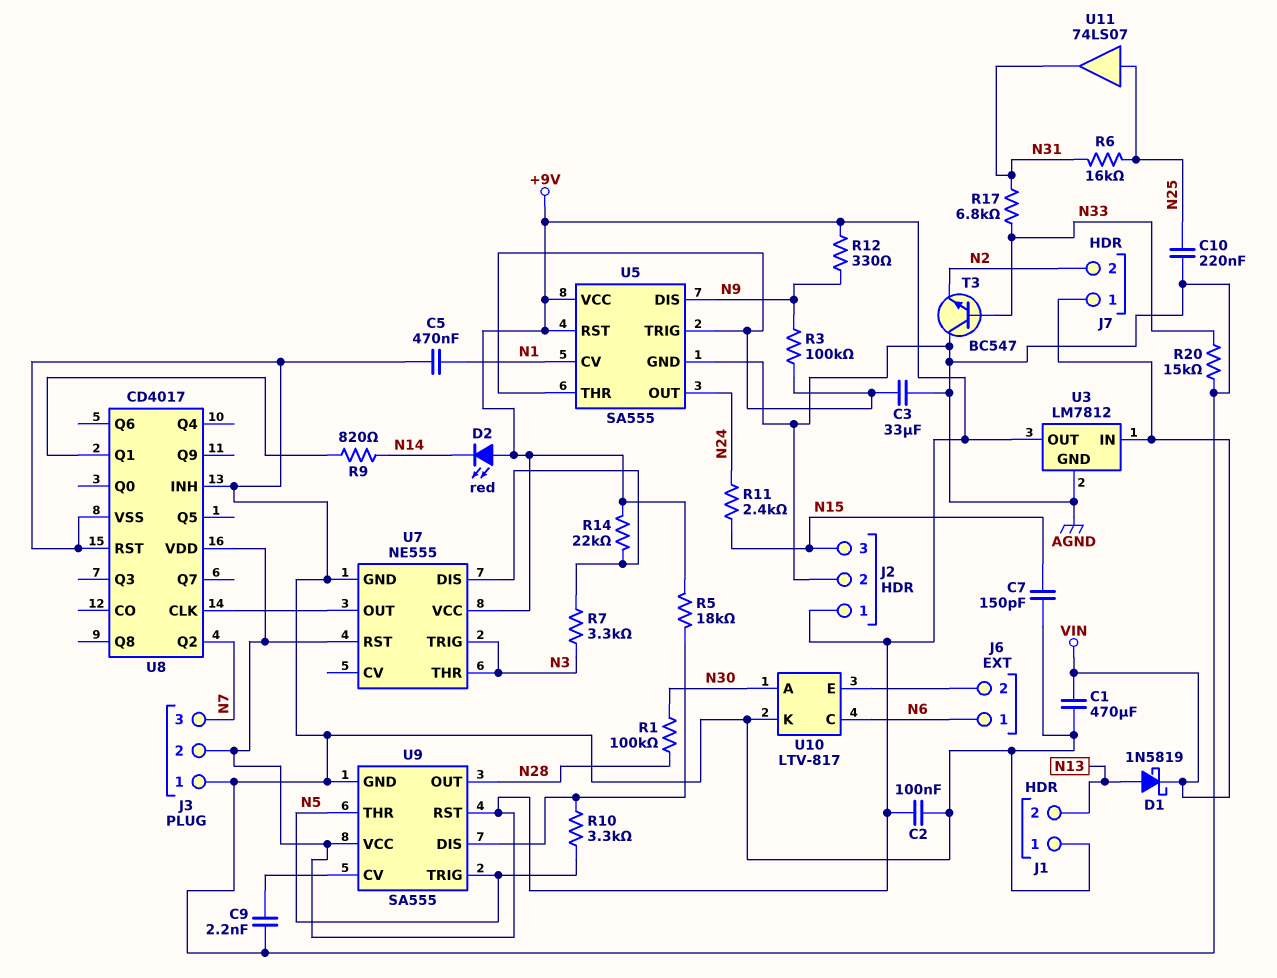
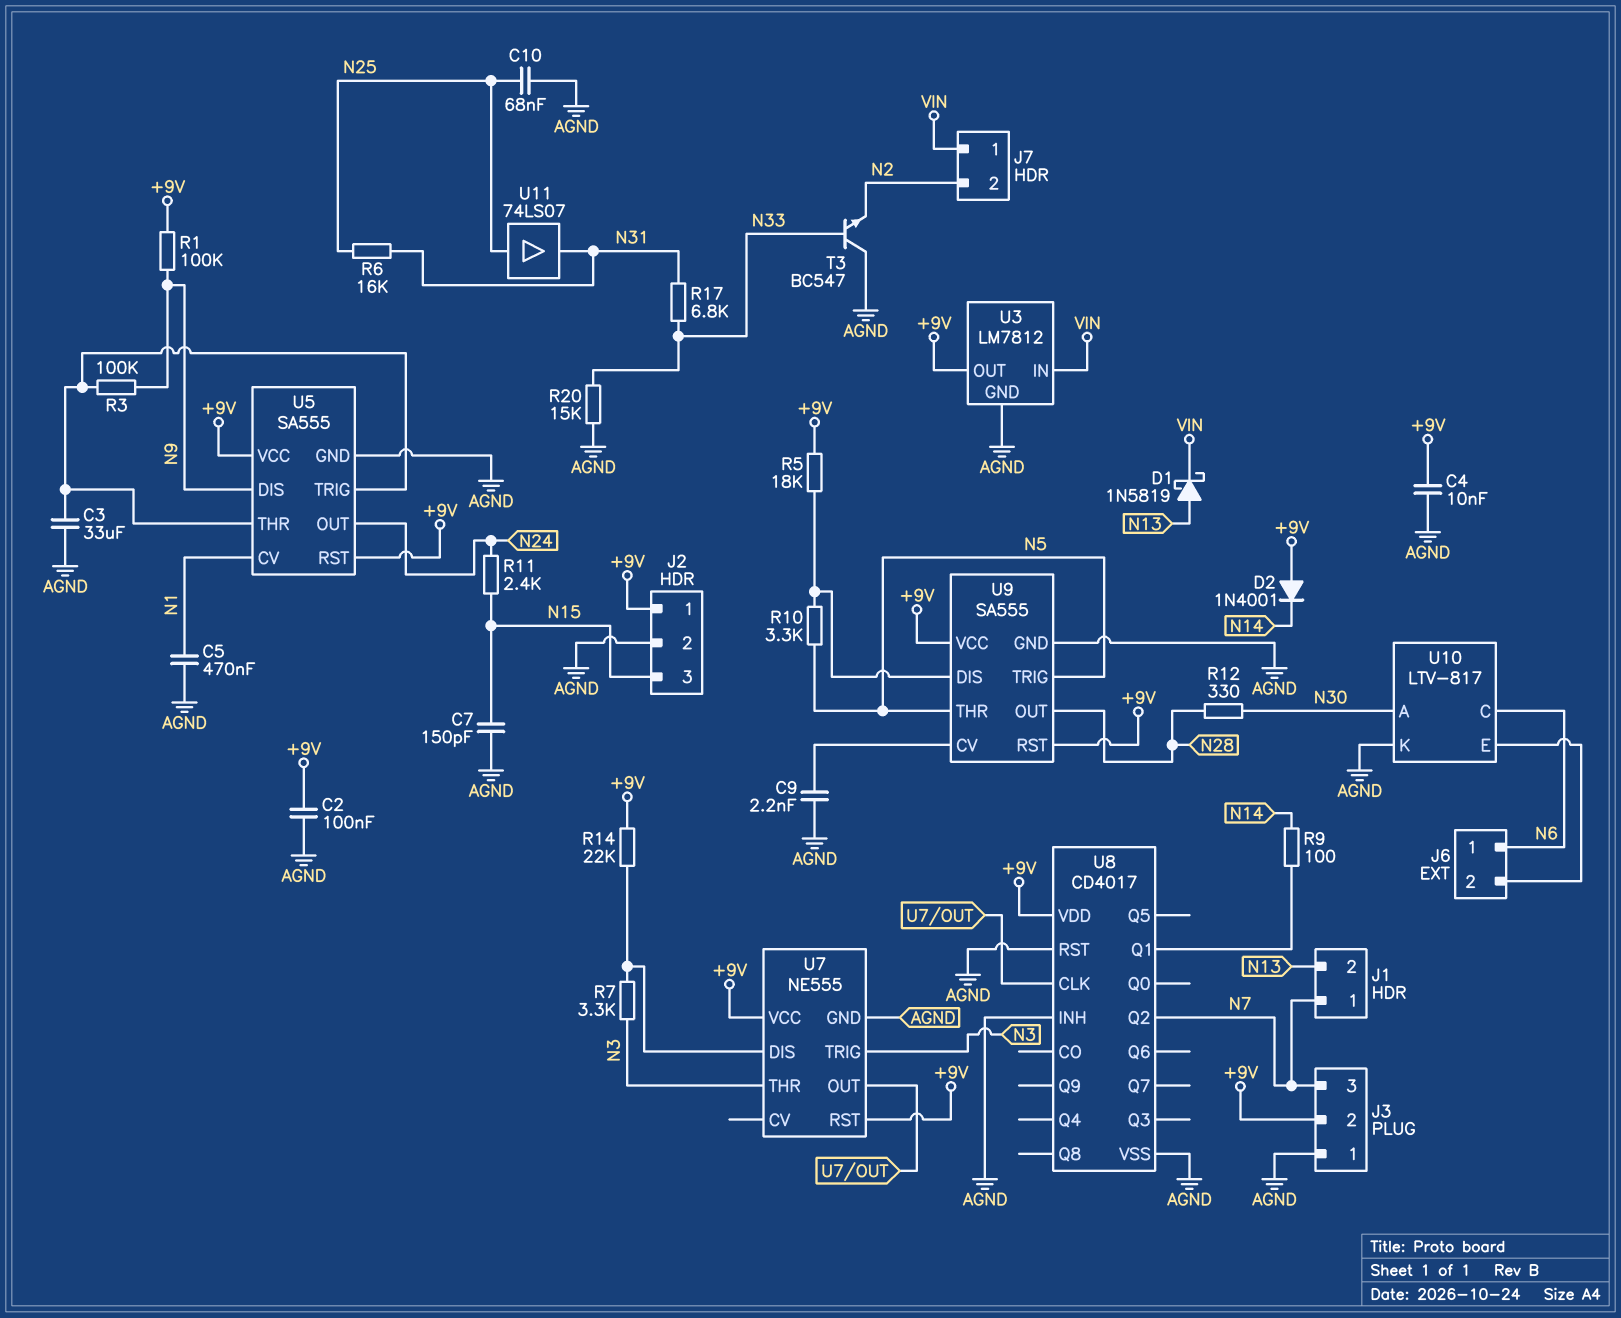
C1: 470uF (AGND, VIN) -> none
C4: none -> 10nF (+9V, AGND)
C10: 220nF (AGND, N25) -> 68nF (AGND, N25)
D2: LED red (A +9V, K N14) -> diode 1N4001 (A +9V, K N14)
J1 pin 1: AGND -> N7
R1: 100k (N28, N30) -> 100k (+9V, N9)
R9: 820 (N14, U8/Q1) -> 100 (N14, U8/Q1)
R12: 330 (+9V, N9) -> 330 (N28, N30)

